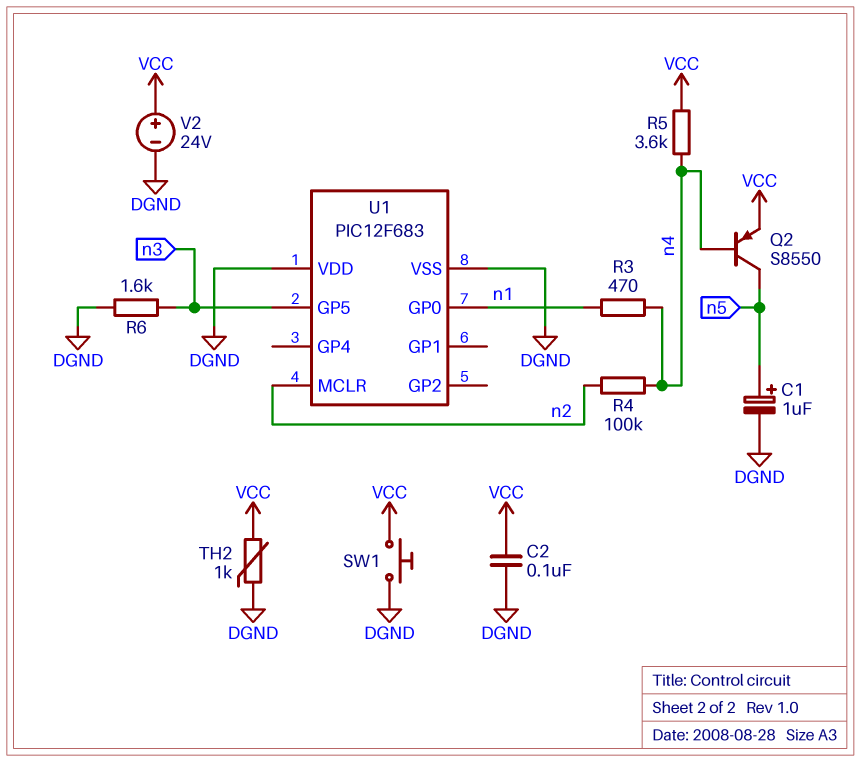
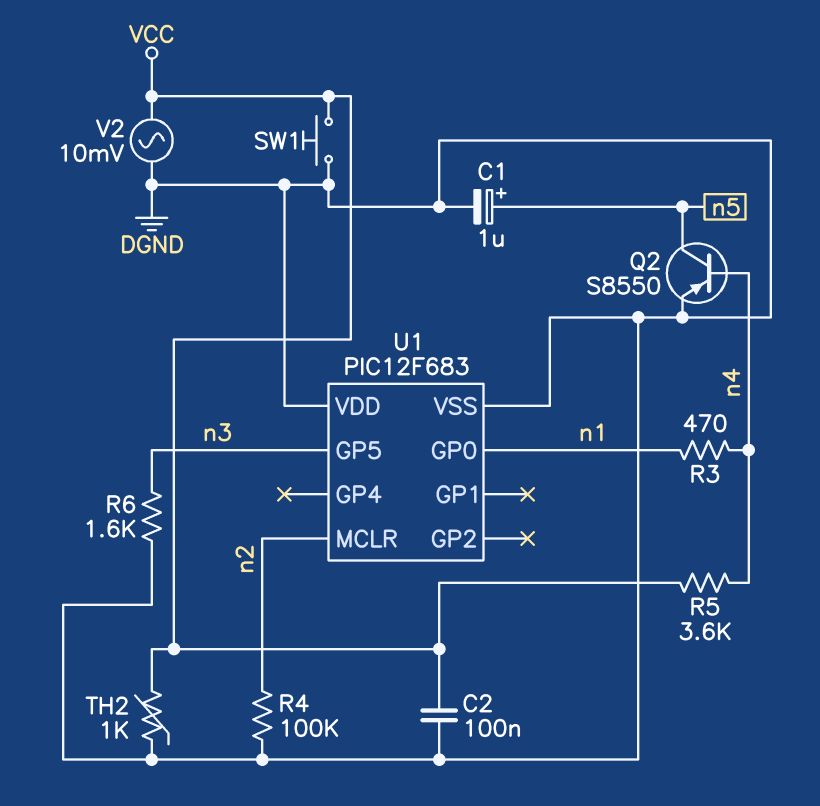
Q2: PNP S8550 (B n4, C n5, E VCC) -> PNP S8550 (B n4, C n5, E DGND)
R4: 100k (n2, n4) -> 100k (DGND, n2)
V2: 24V (plus VCC, minus DGND) -> AC 10mV (DGND, VCC)

